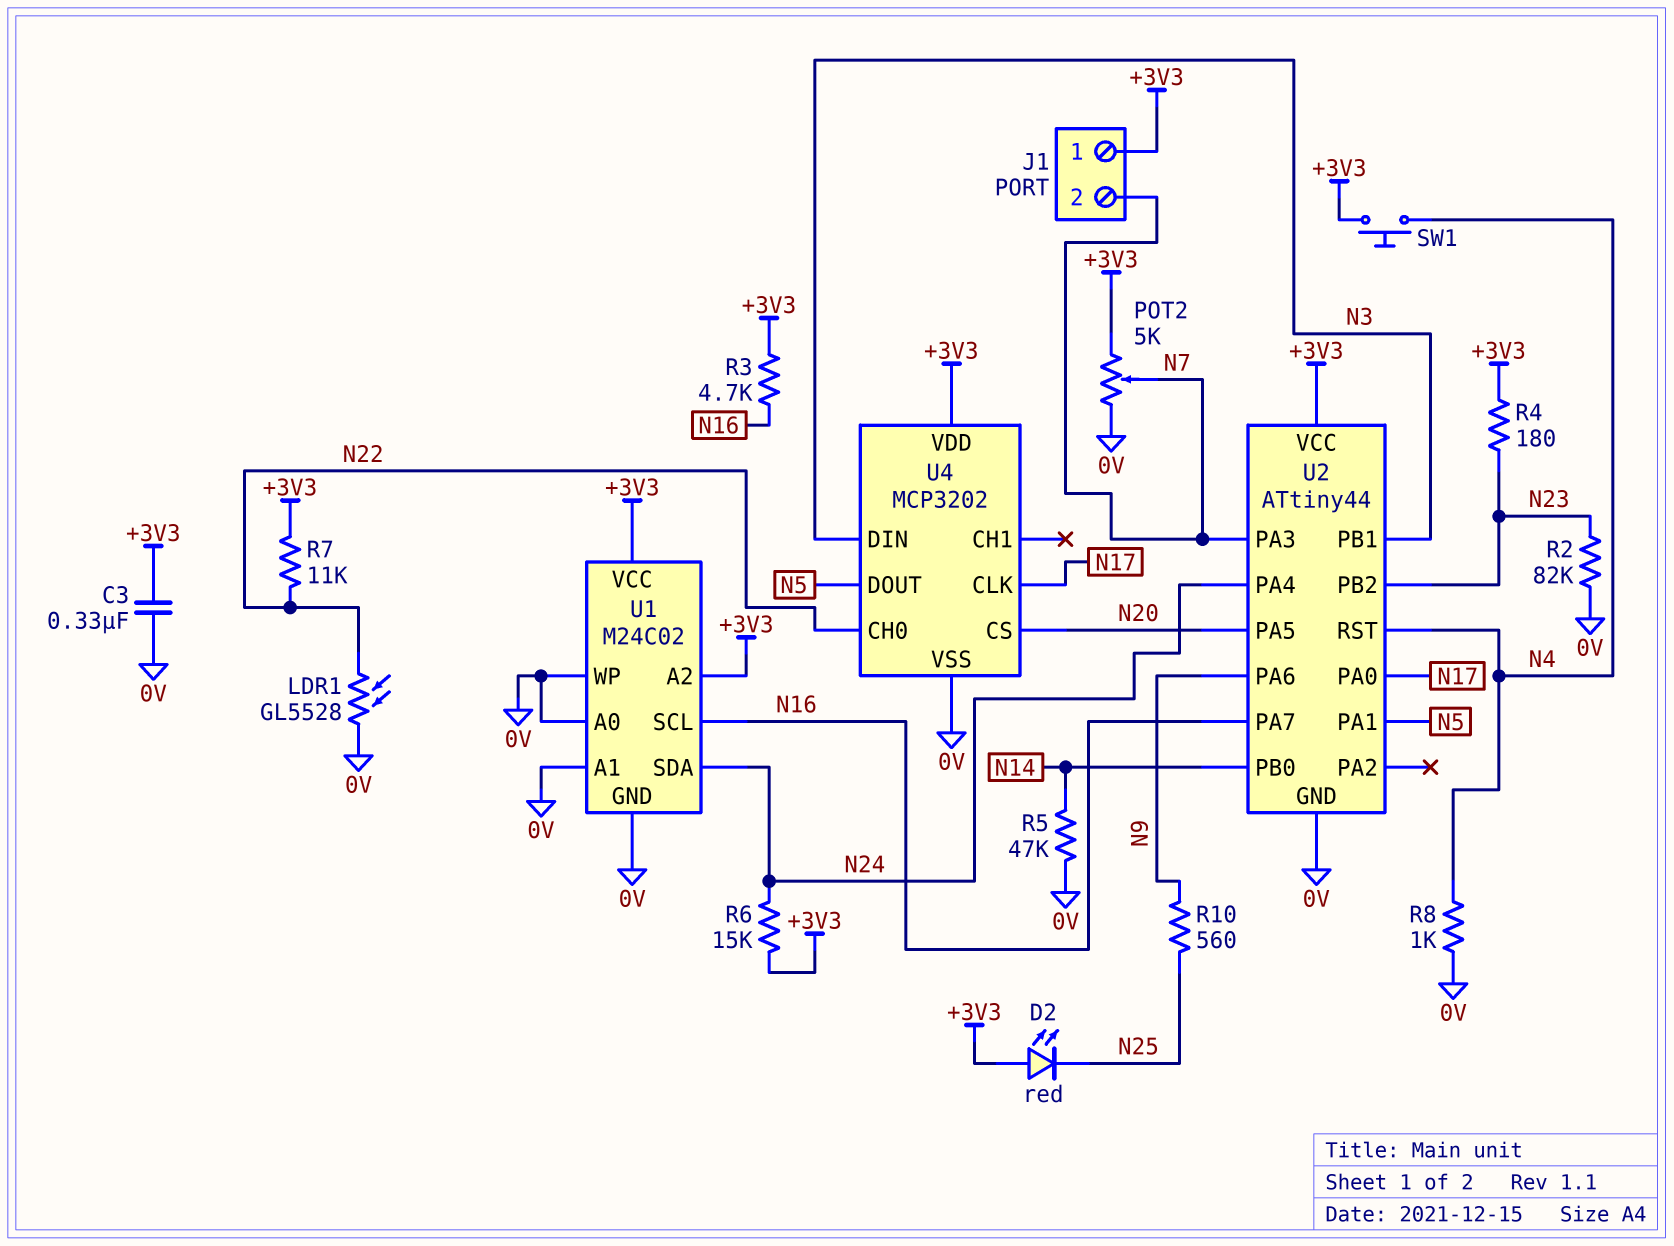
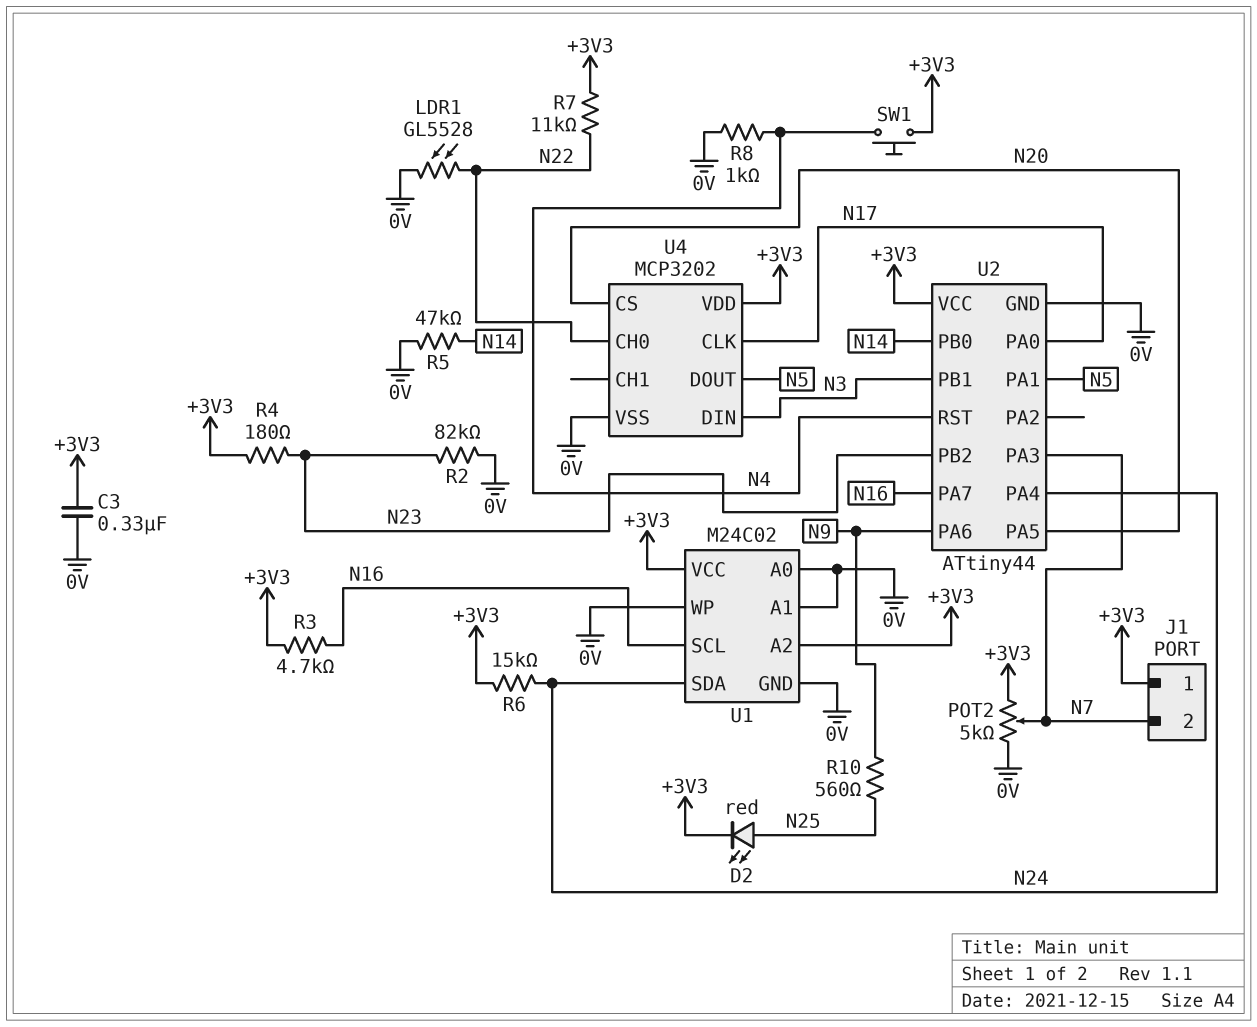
D2: LED red (A +3V3, K N25) -> LED red (A N25, K +3V3)

